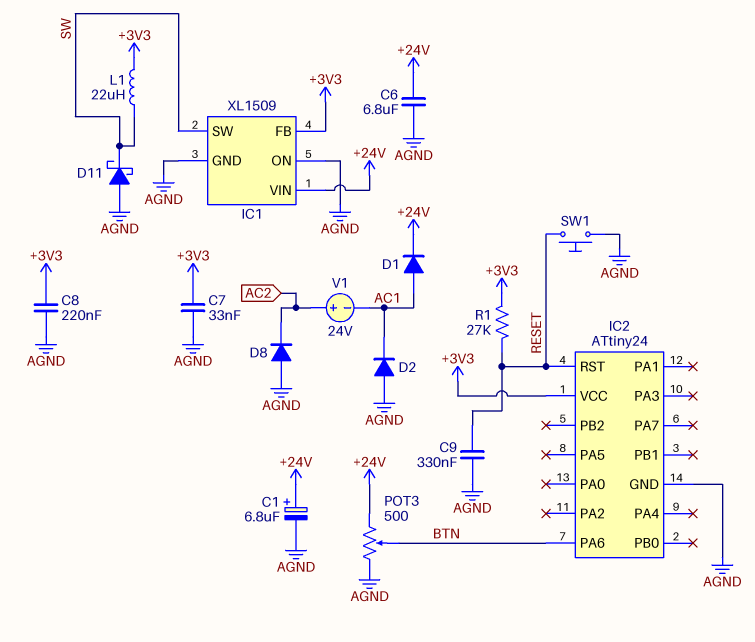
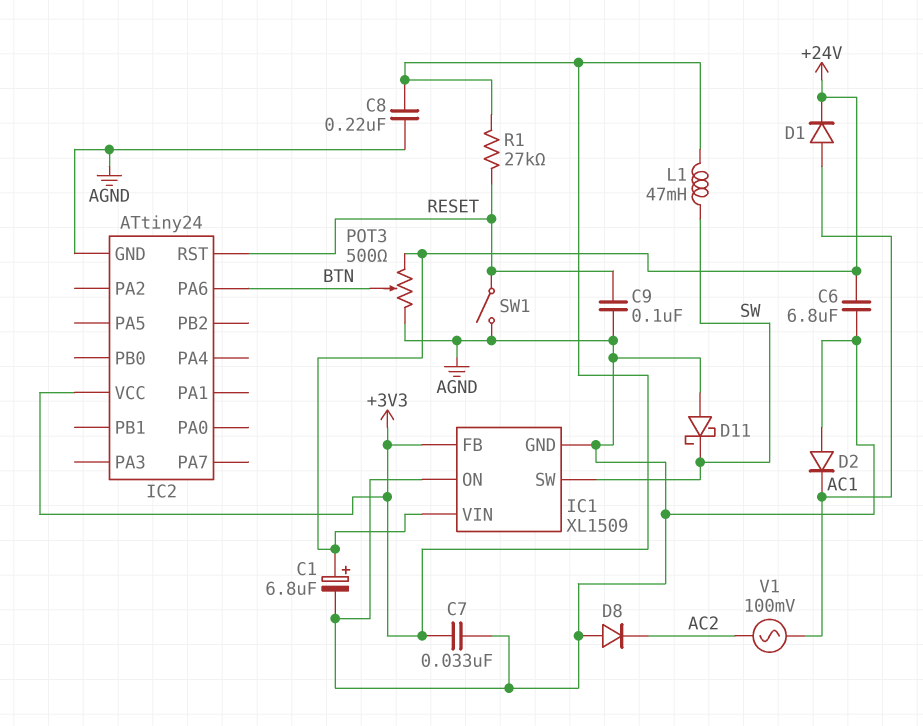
C9: 330nF (AGND, RESET) -> 100nF (AGND, RESET)
L1: 22uH (+3V3, SW) -> 47mH (+3V3, SW)
SW1: button (AGND, RESET) -> switch (AGND, RESET)
V1: 24V (plus AC2, minus AC1) -> AC 100mV (AC1, AC2)

